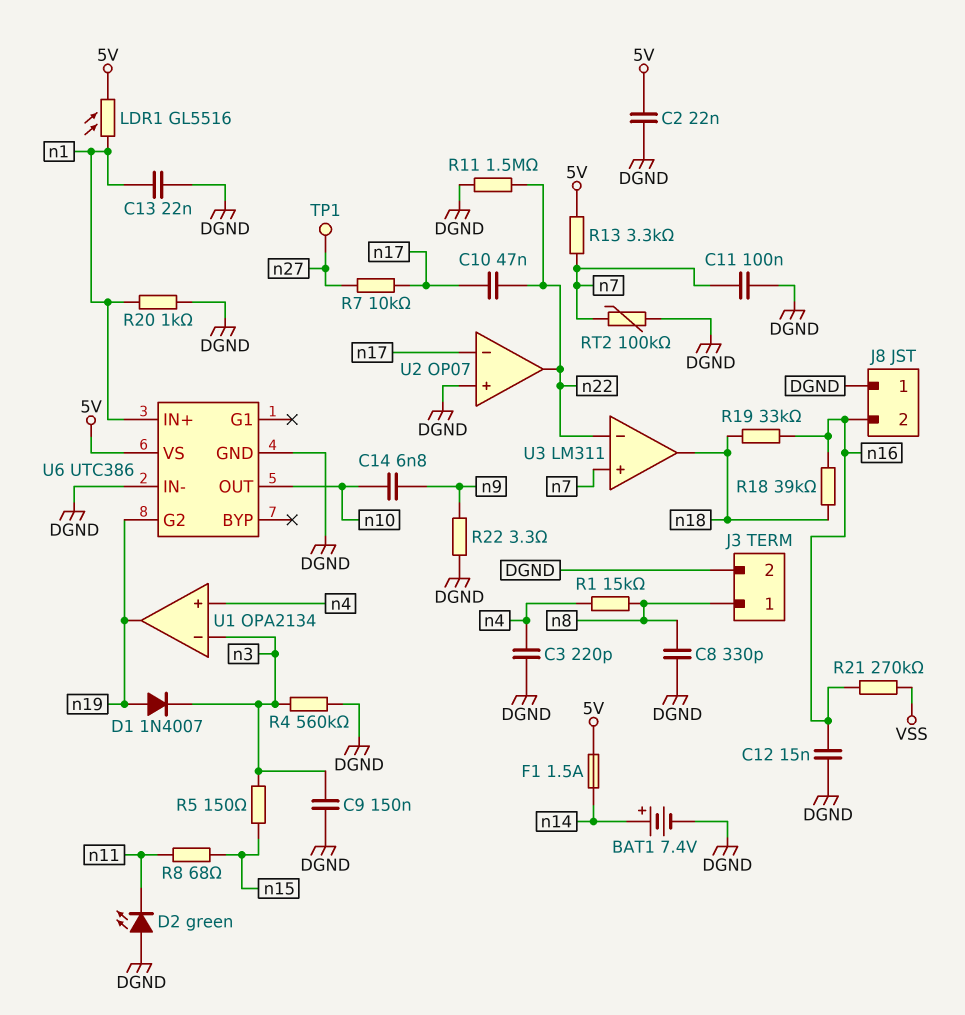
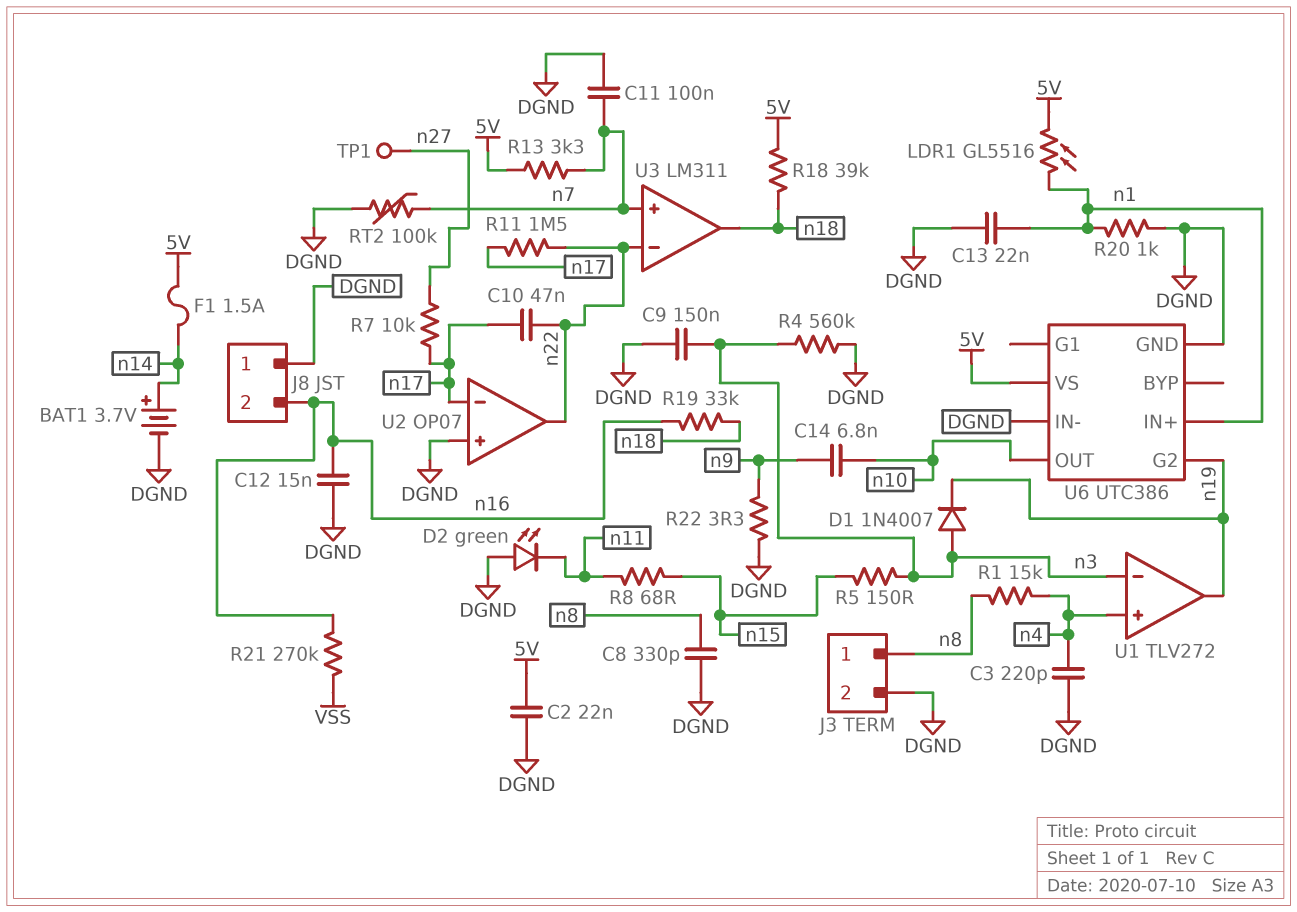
BAT1: 7.4V (plus n14, minus DGND) -> 3.7V (plus n14, minus DGND)
D1: diode 1N4007 (A n19, K n3) -> diode 1N4007 (A n3, K n19)
R11: 1.5M (DGND, n22) -> 1.5M (n17, n22)
R18: 39k (n16, n18) -> 39k (5V, n18)
U1: OPA2134 -> TLV272

